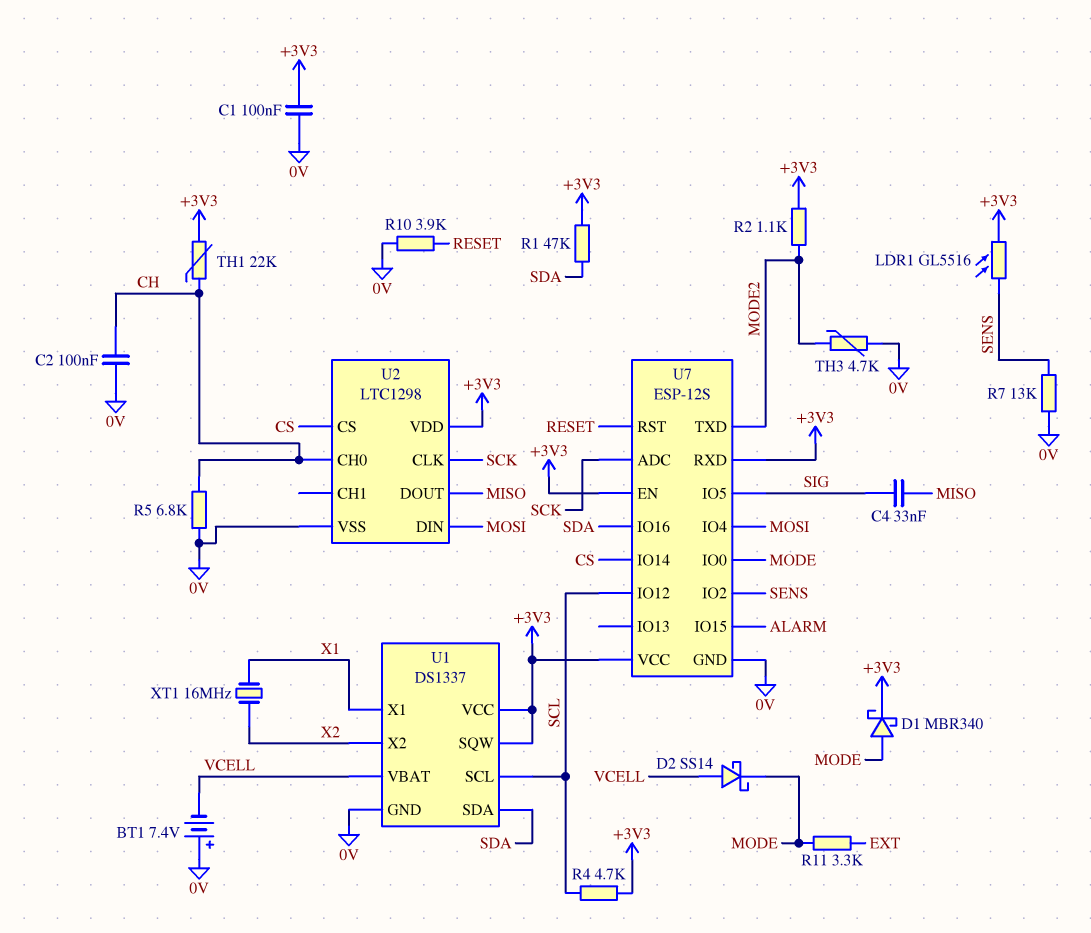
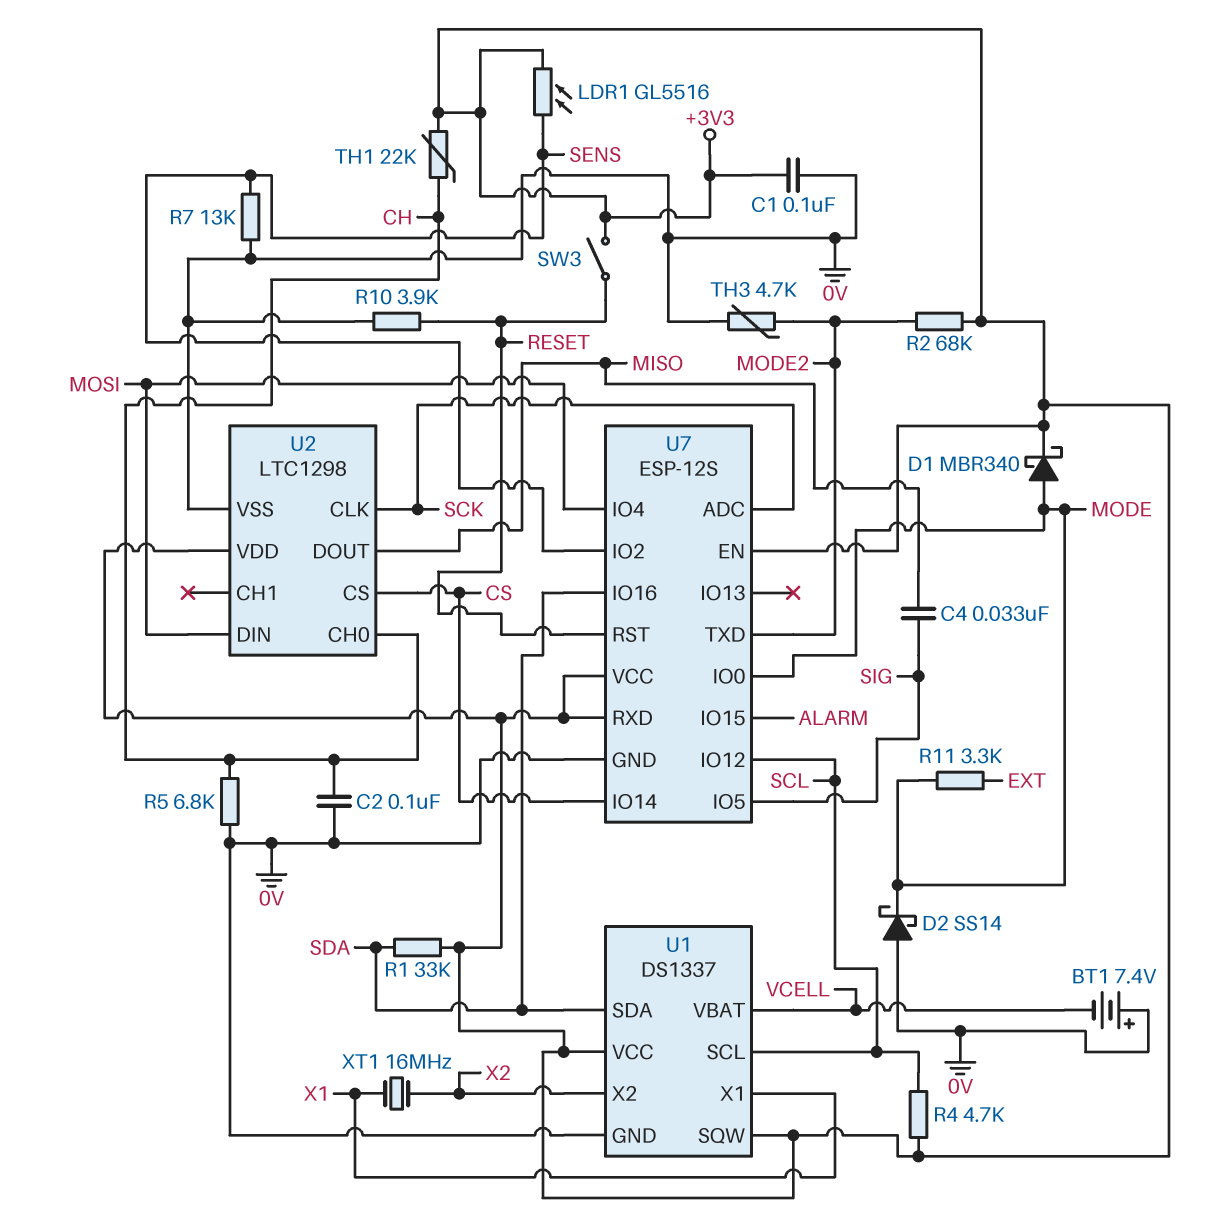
D2: schottky SS14 (A VCELL, K MODE) -> schottky SS14 (A 0V, K MODE)
R1: 47k (+3V3, SDA) -> 33k (+3V3, SDA)
R2: 1.1k (+3V3, MODE2) -> 68k (+3V3, MODE2)
SW3: none -> switch (+3V3, RESET)

